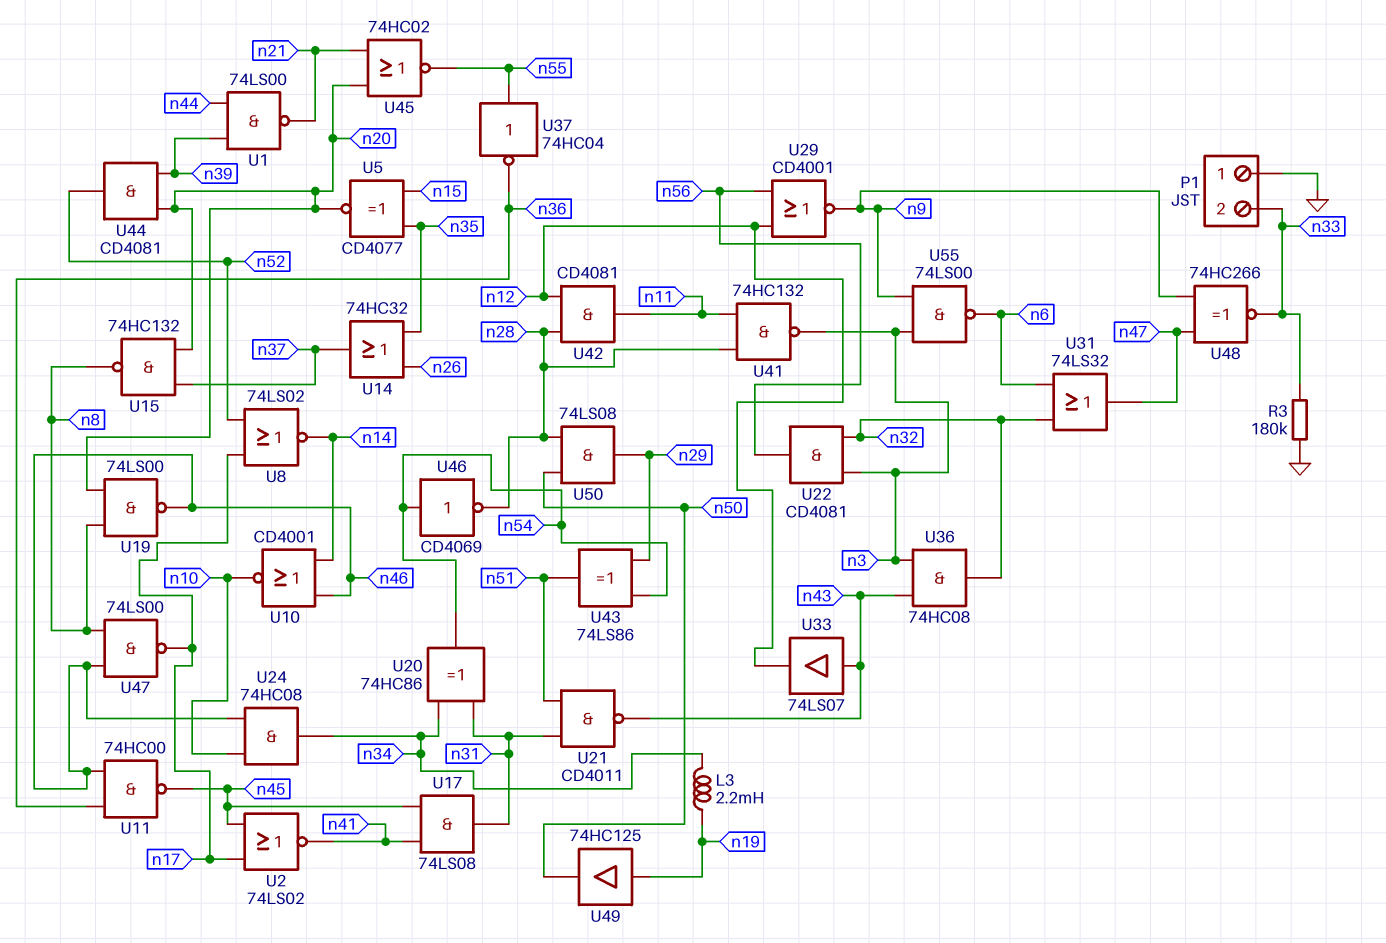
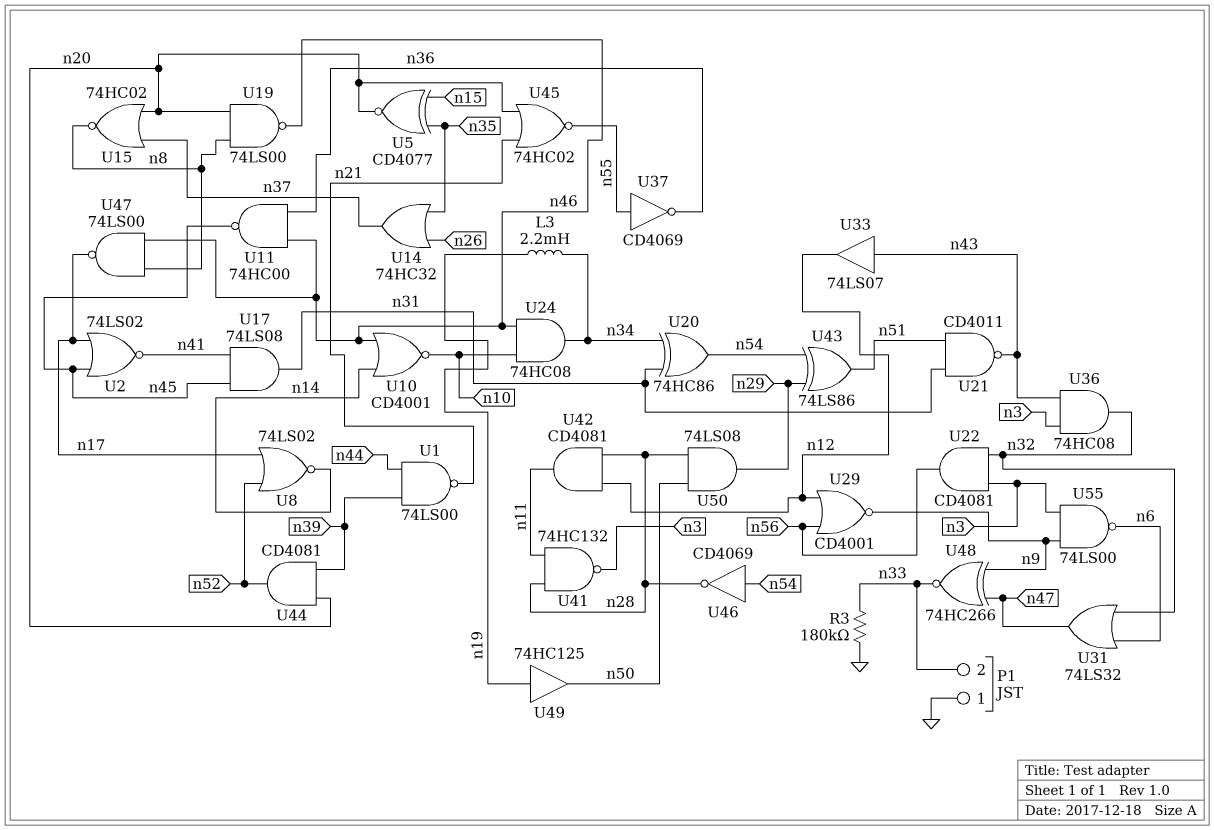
U15: NAND 74HC132 (in n20, in n37, out n8) -> NOR 74HC02 (in n20, in n37, out n8)
U37: NOT 74HC04 (in n55, out n36) -> NOT CD4069 (in n55, out n36)

